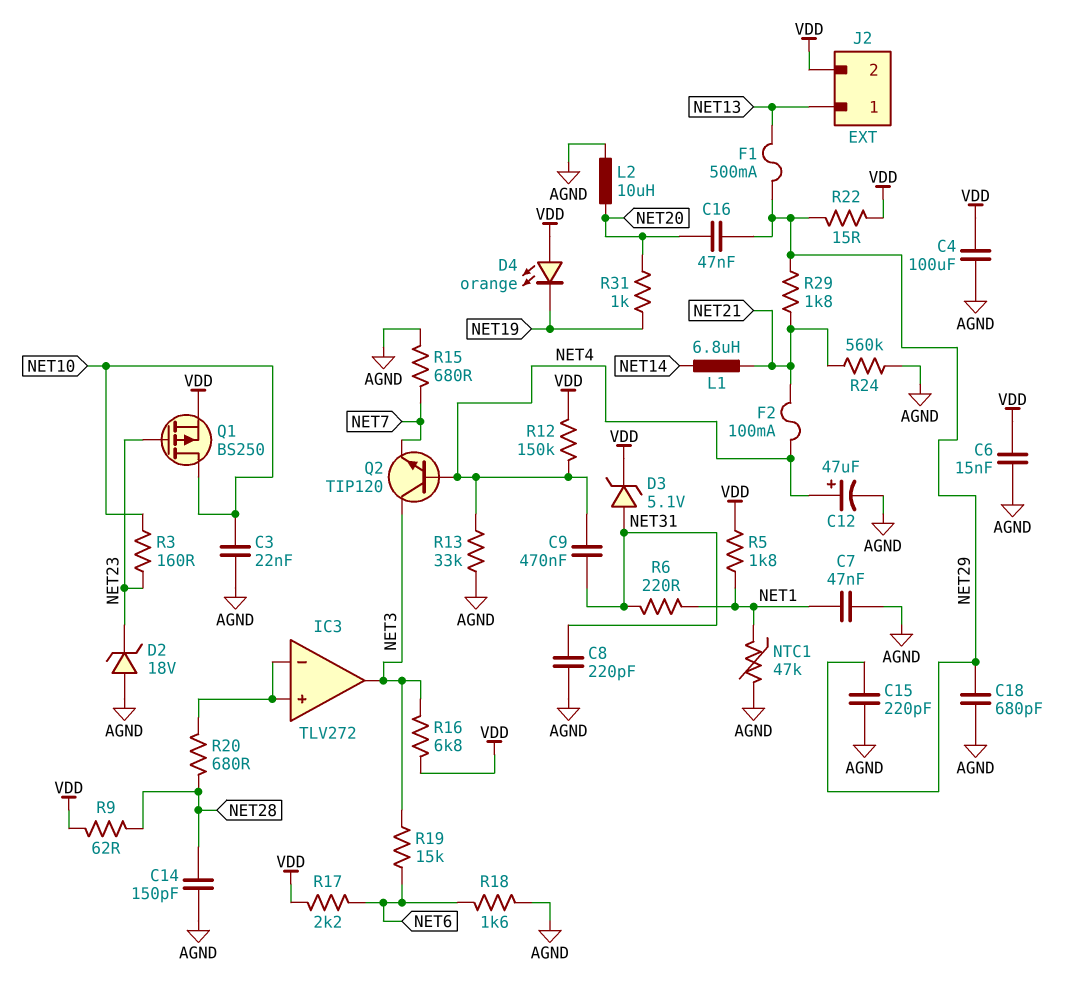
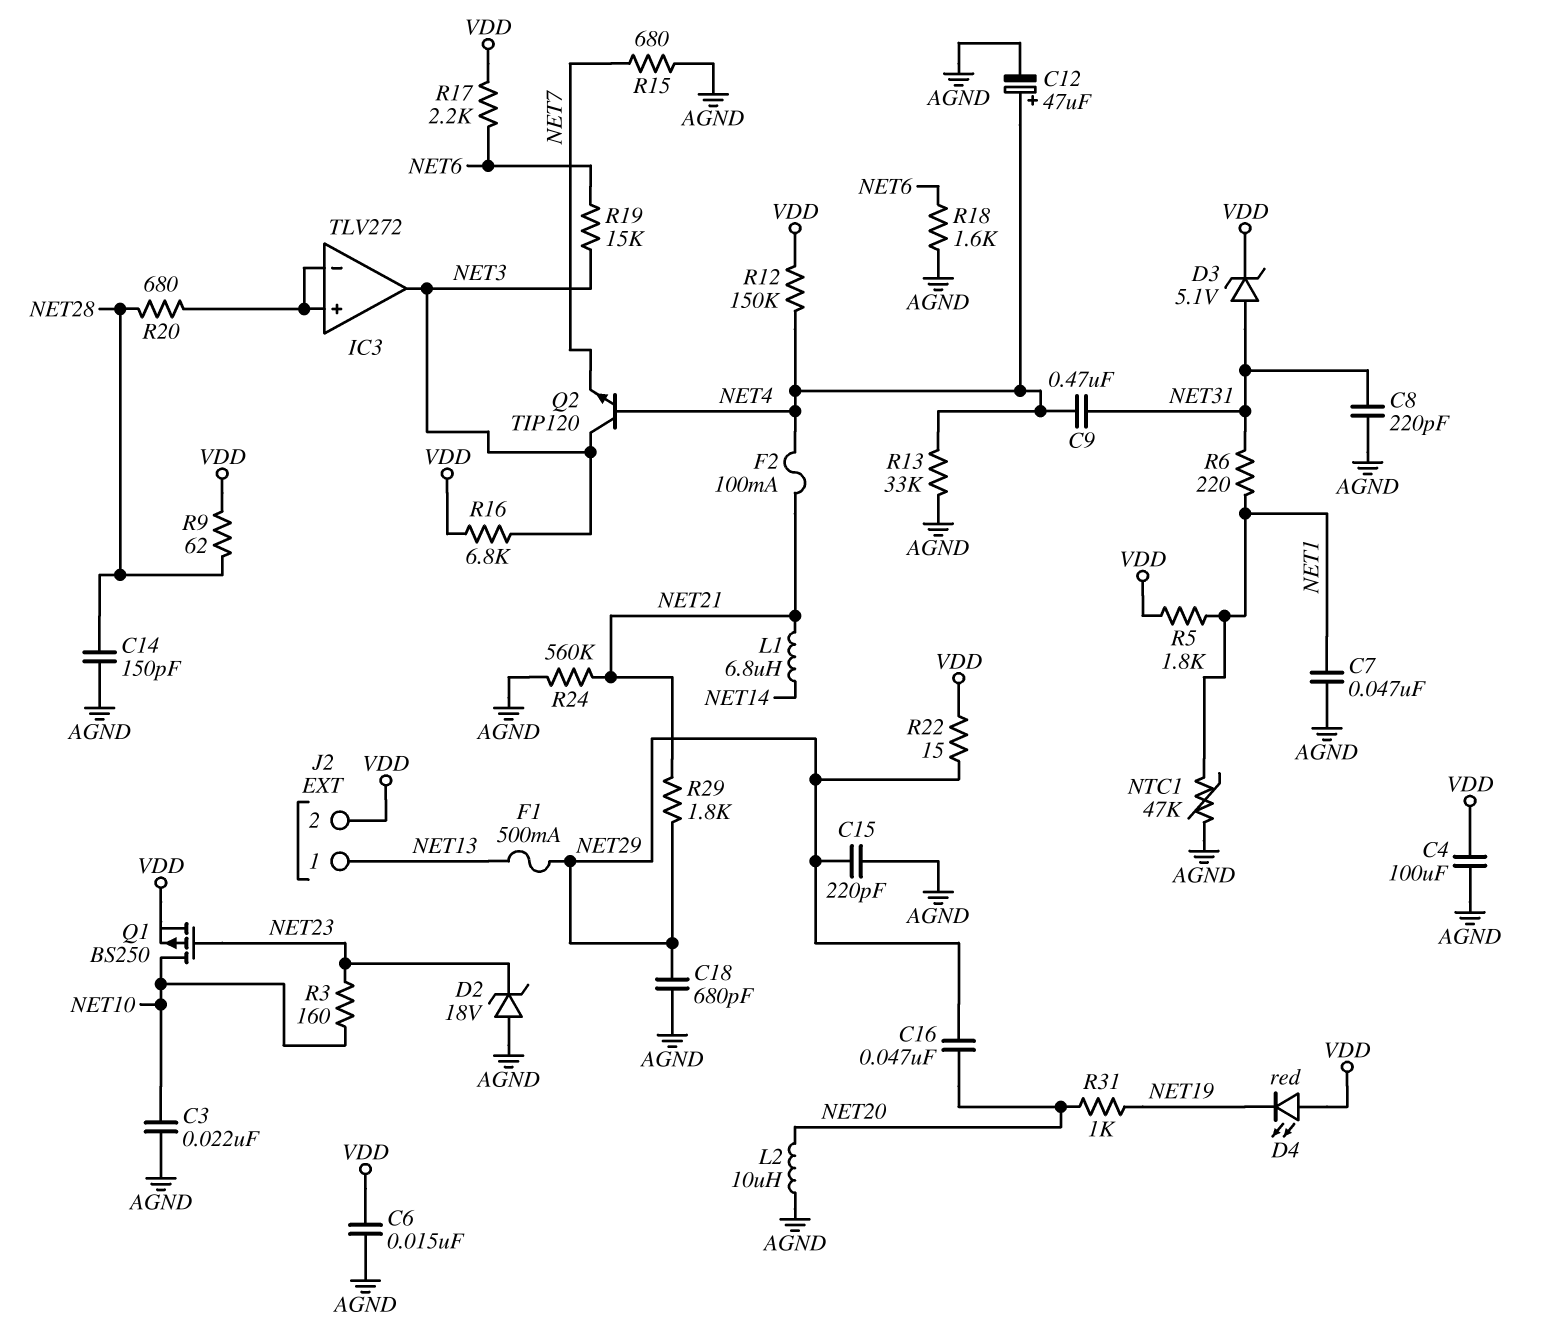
D4: LED orange (A VDD, K NET19) -> LED red (A VDD, K NET19)

